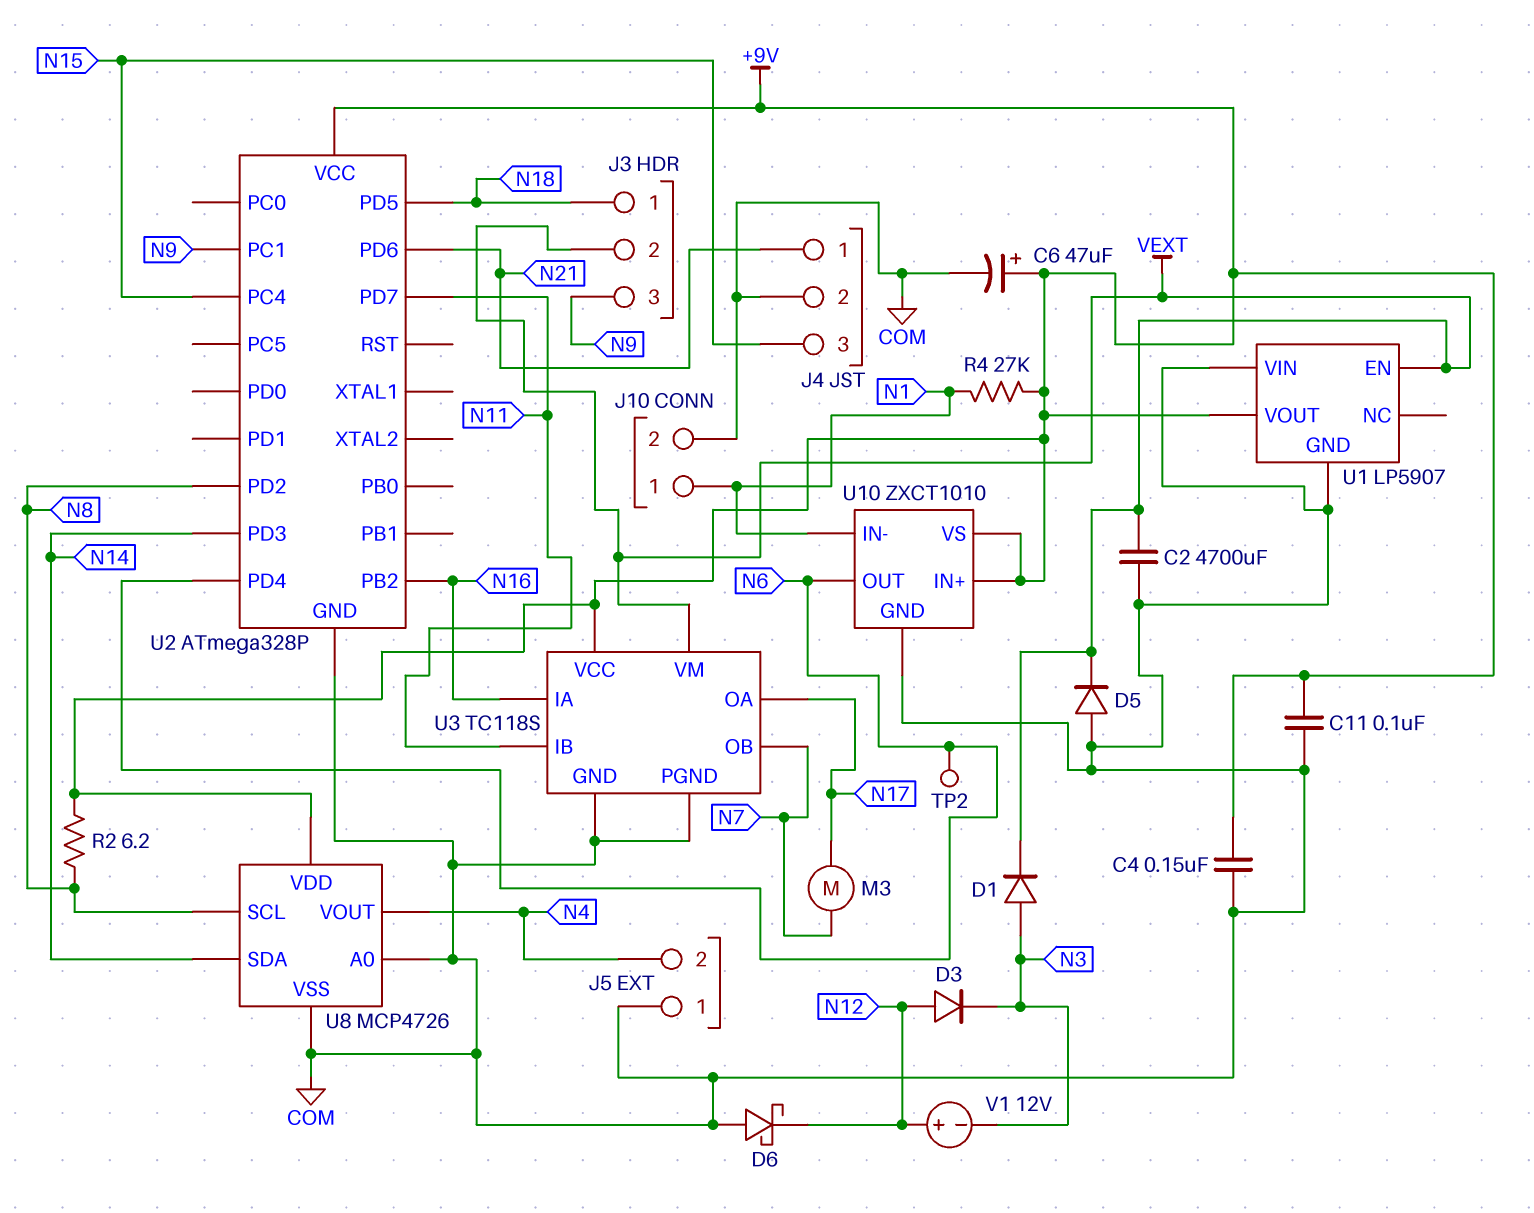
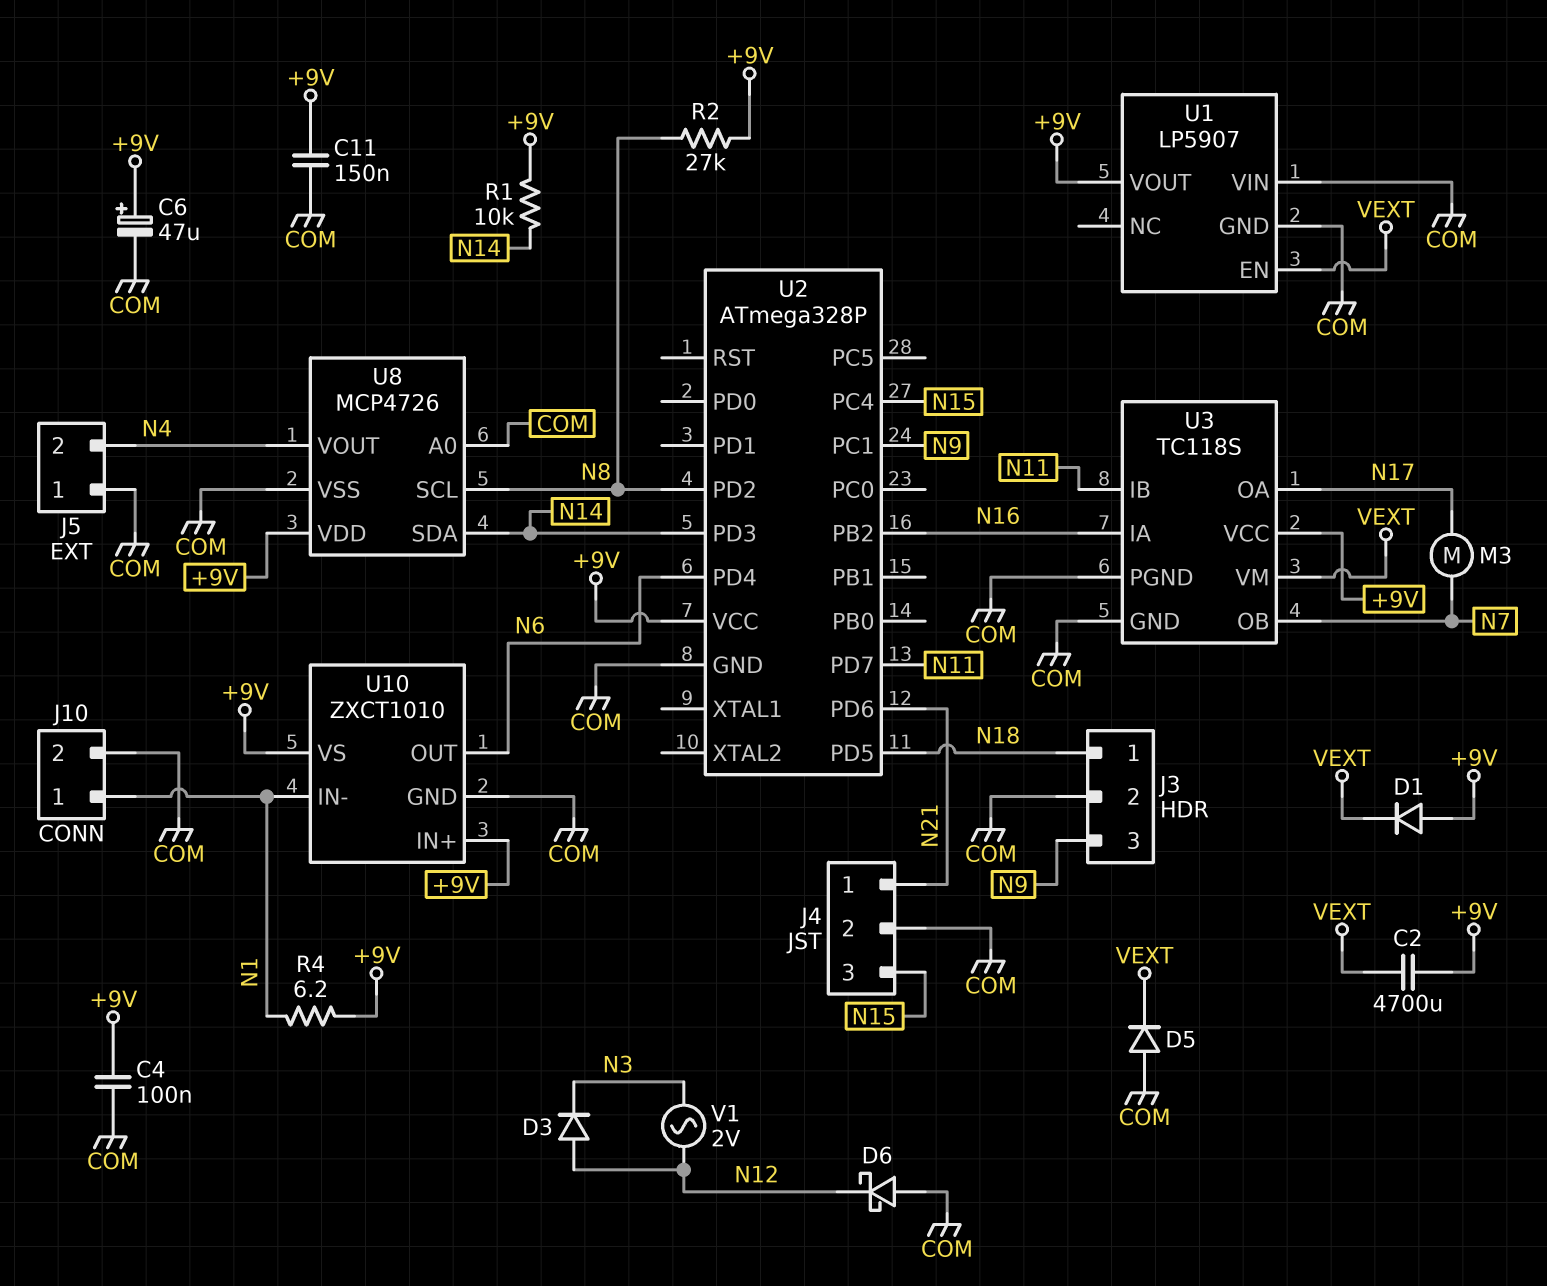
C2: 4700uF (COM, VEXT) -> 4700uF (+9V, VEXT)
C4: 150nF (+9V, COM) -> 100nF (+9V, COM)
C11: 100nF (+9V, COM) -> 150nF (+9V, COM)
D1: diode (A N3, K VEXT) -> diode (A +9V, K VEXT)
J3 pin 2: VEXT -> COM
R1: none -> 10k (+9V, N14)
R2: 6.2 (+9V, N8) -> 27k (+9V, N8)
R4: 27k (+9V, N1) -> 6.2 (+9V, N1)
TP2: test point (N6) -> none
V1: 12V (plus N12, minus N3) -> AC 2V (N3, N12)

